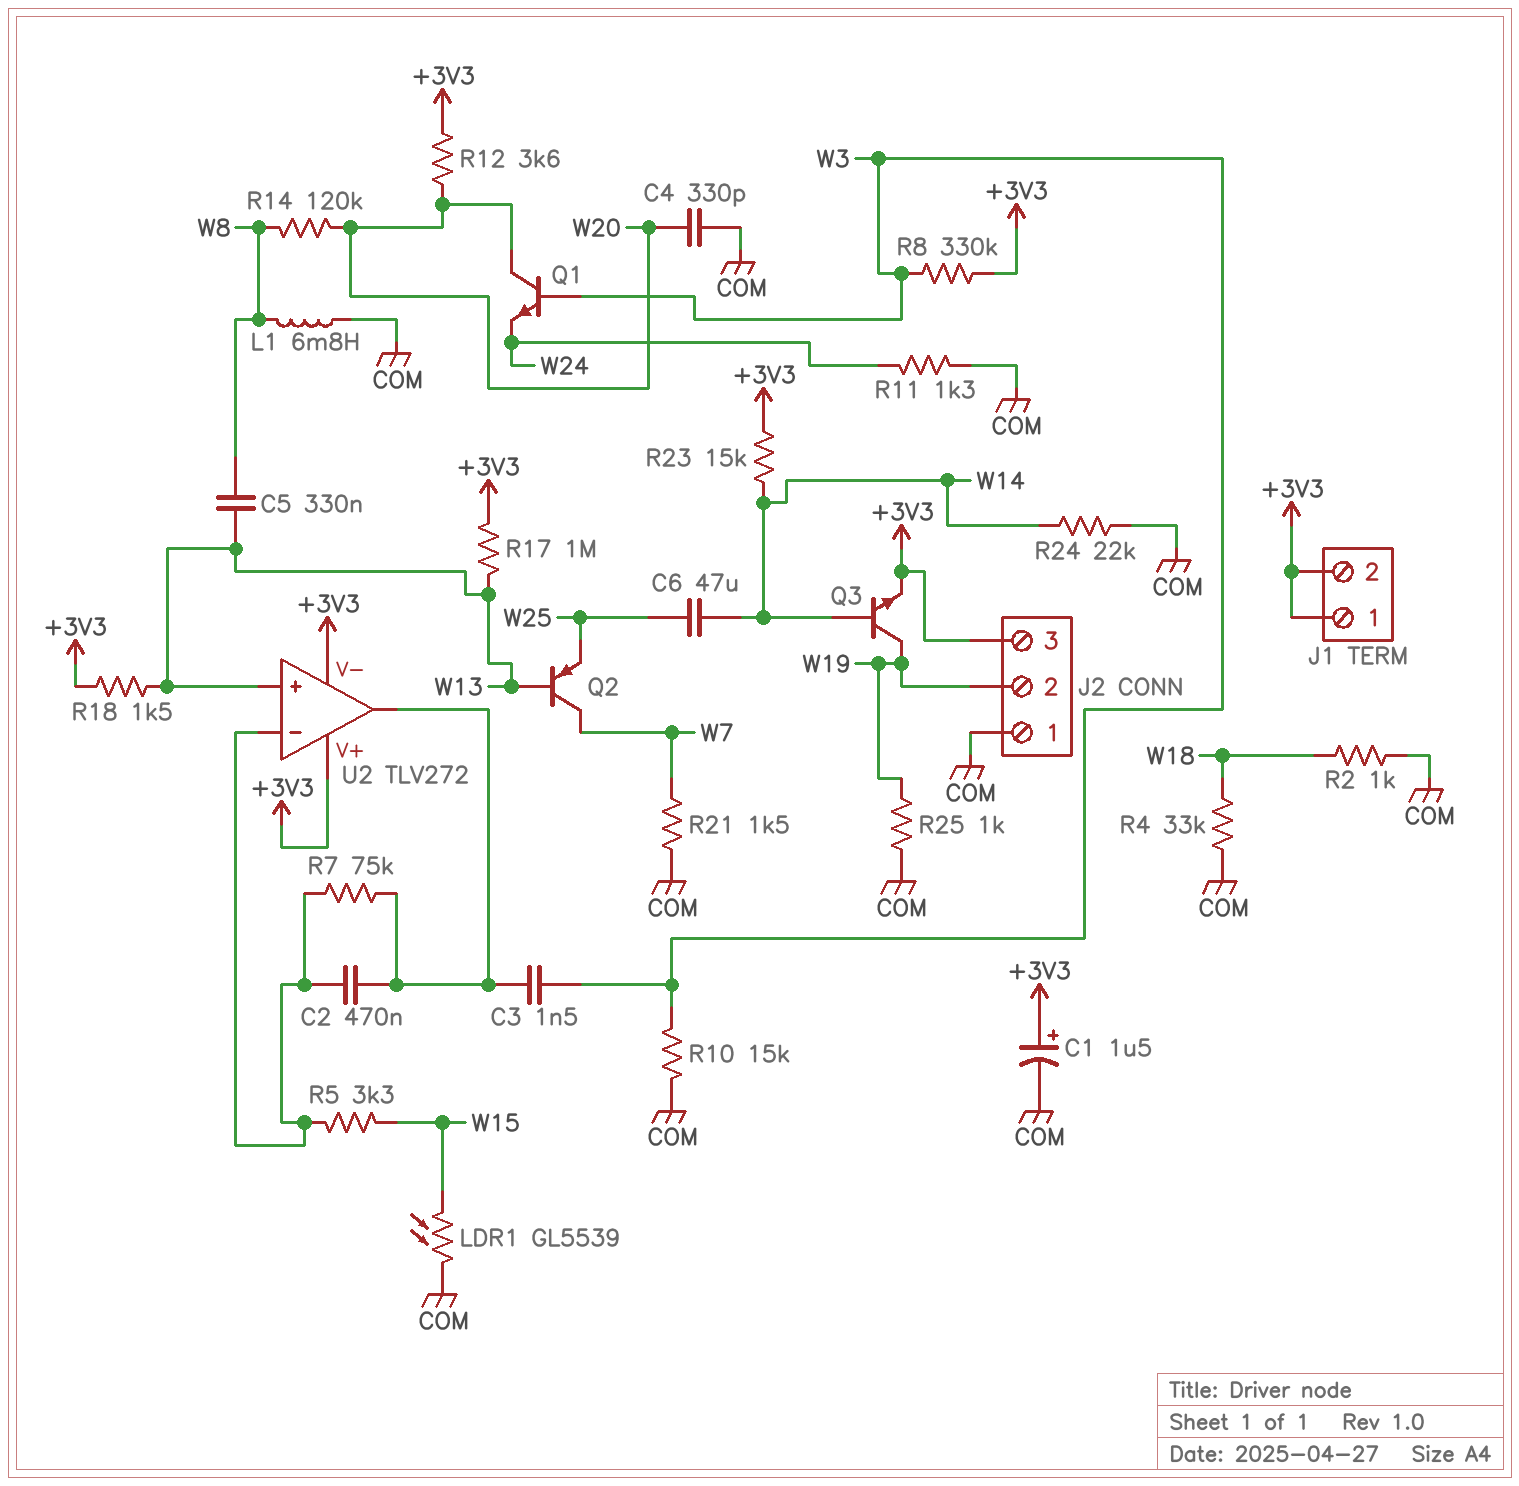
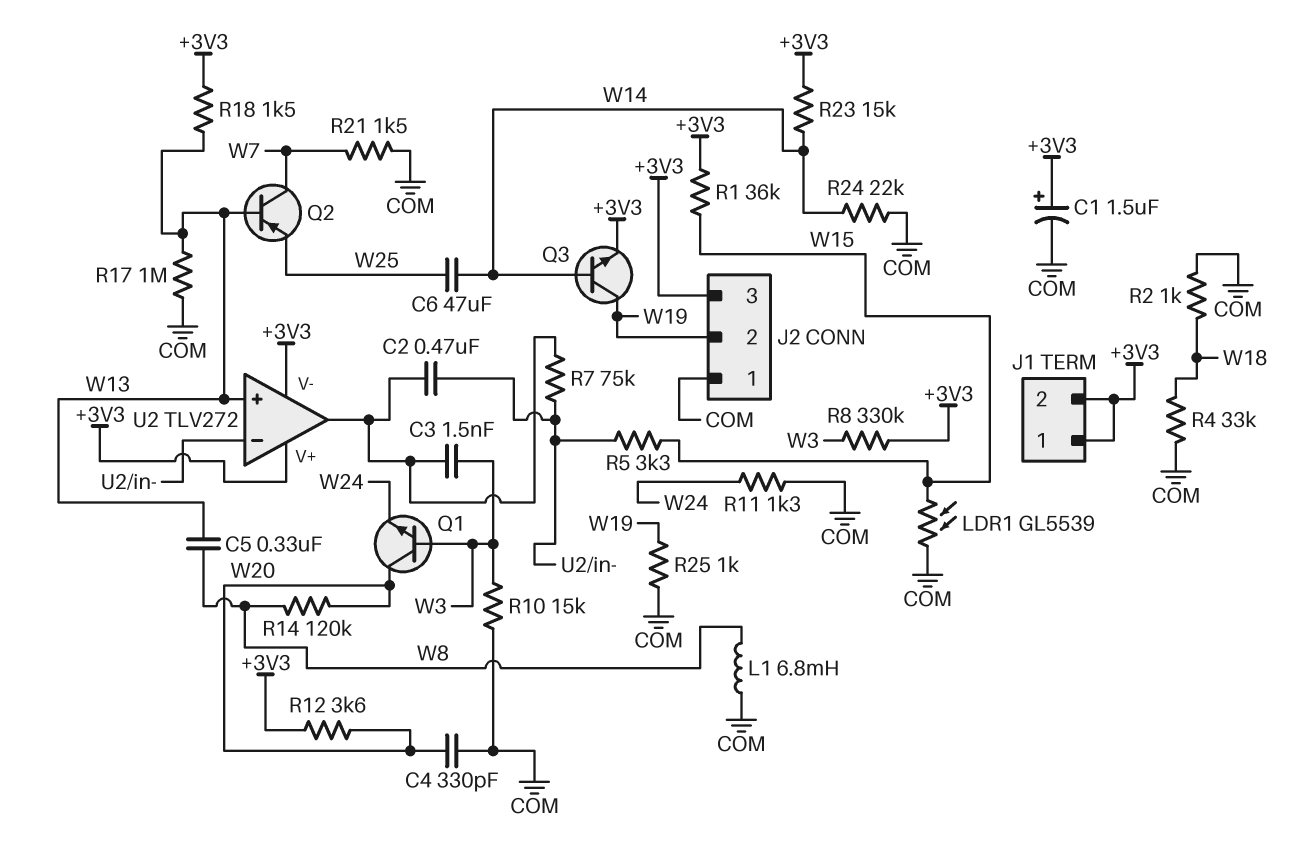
R1: none -> 36k (+3V3, W15)
R17: 1M (+3V3, W13) -> 1M (COM, W13)

